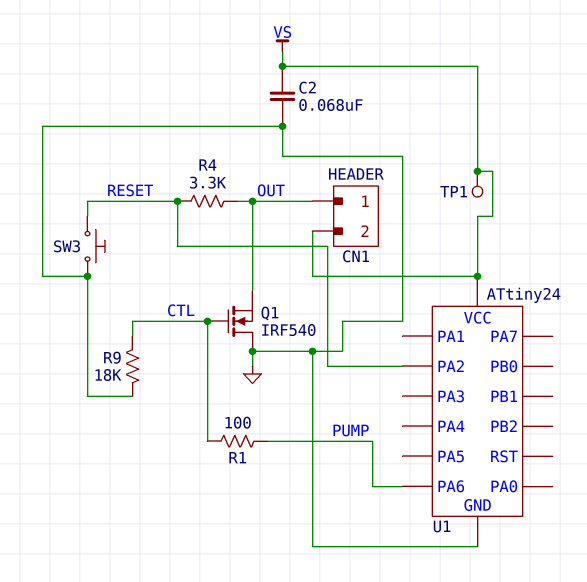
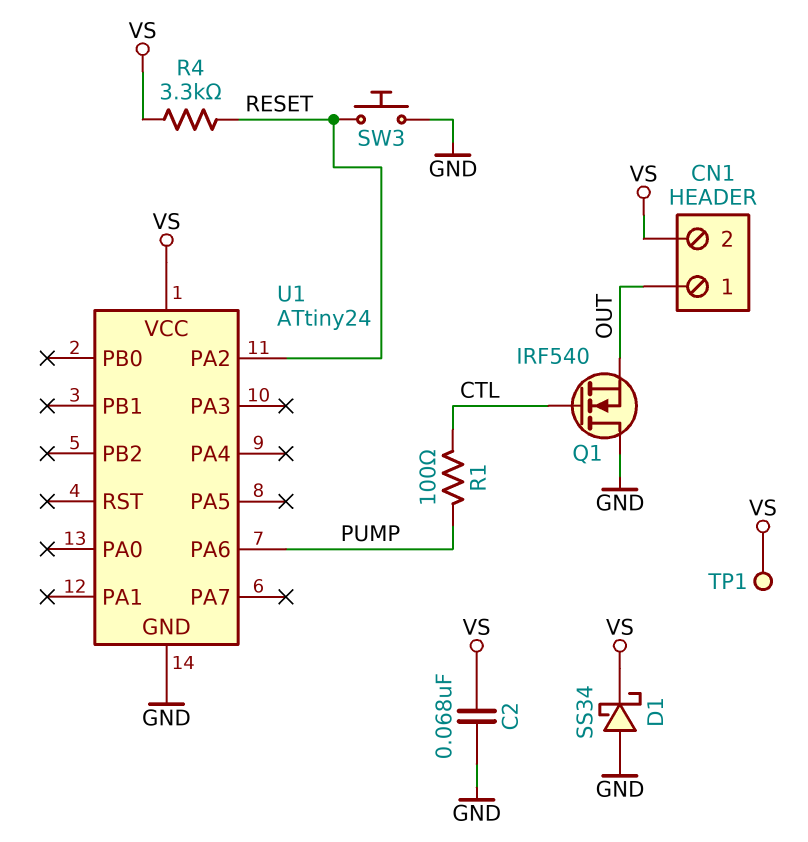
D1: none -> schottky SS34 (A GND, K VS)
R4: 3.3k (OUT, RESET) -> 3.3k (RESET, VS)
R9: 18k (CTL, GND) -> none

